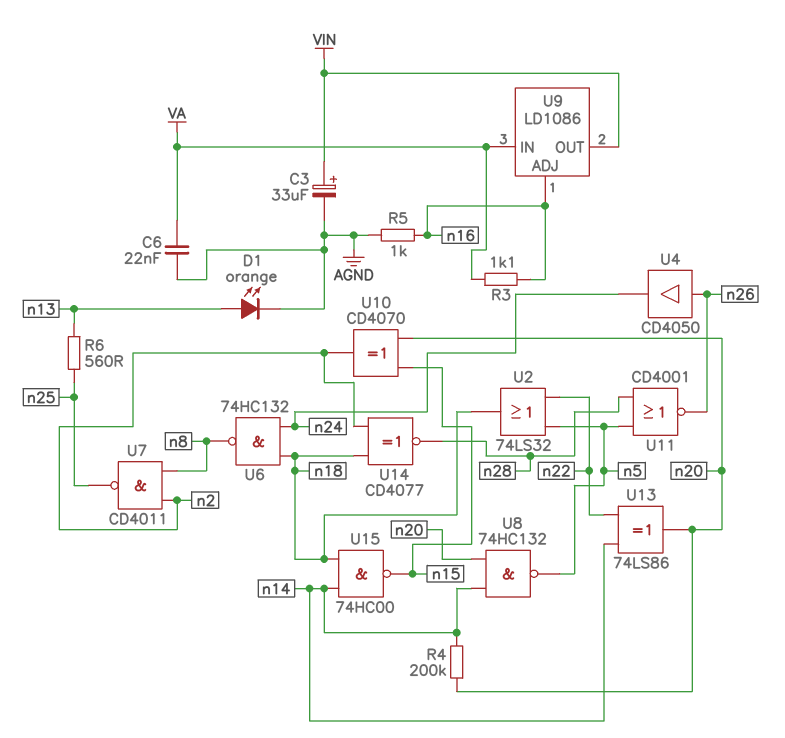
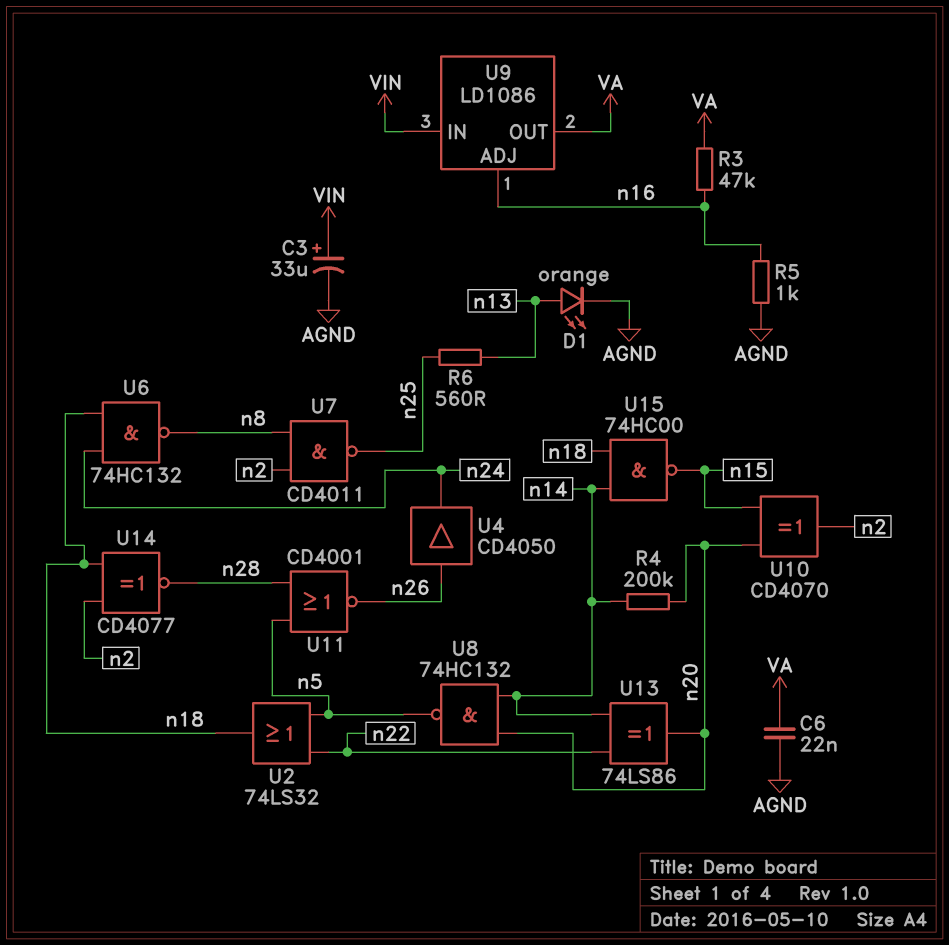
R3: 1.1k (VA, n16) -> 47k (VA, n16)
U9 pin IN: VA -> VIN
U9 pin OUT: VIN -> VA

